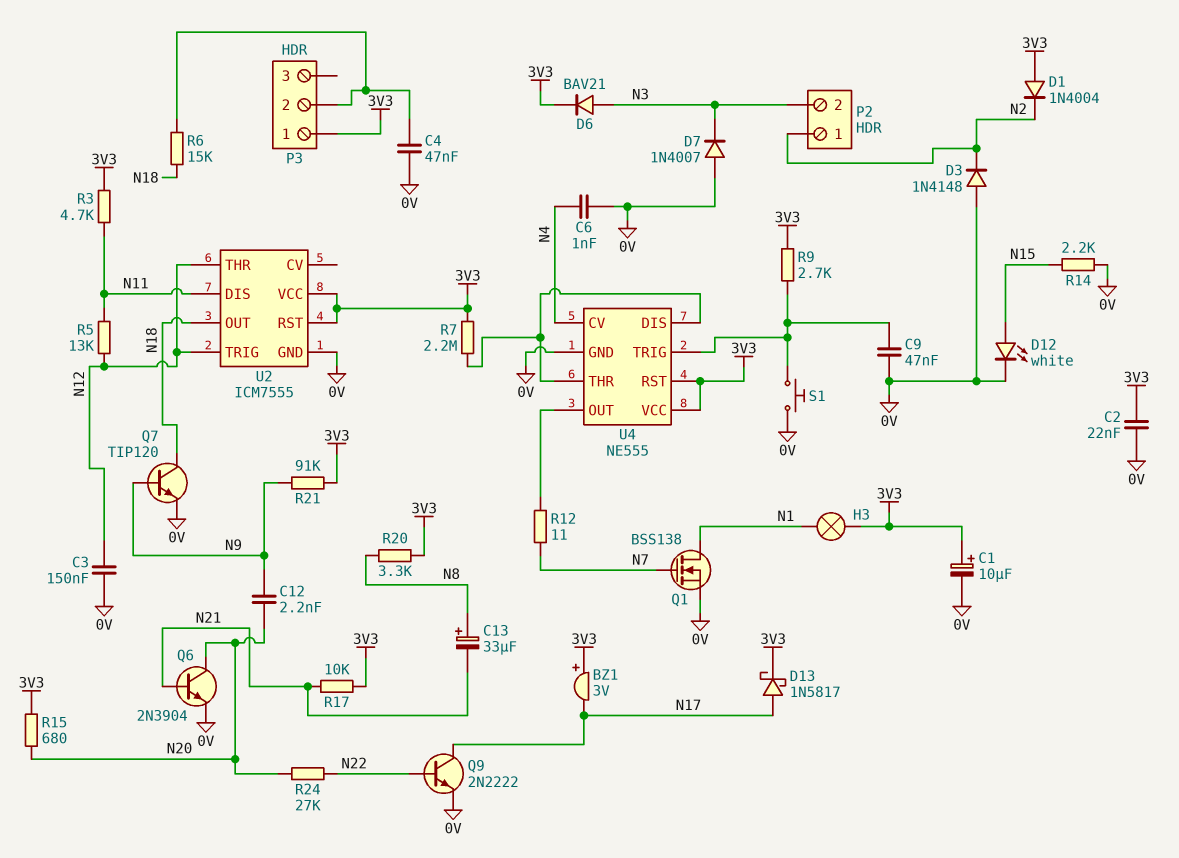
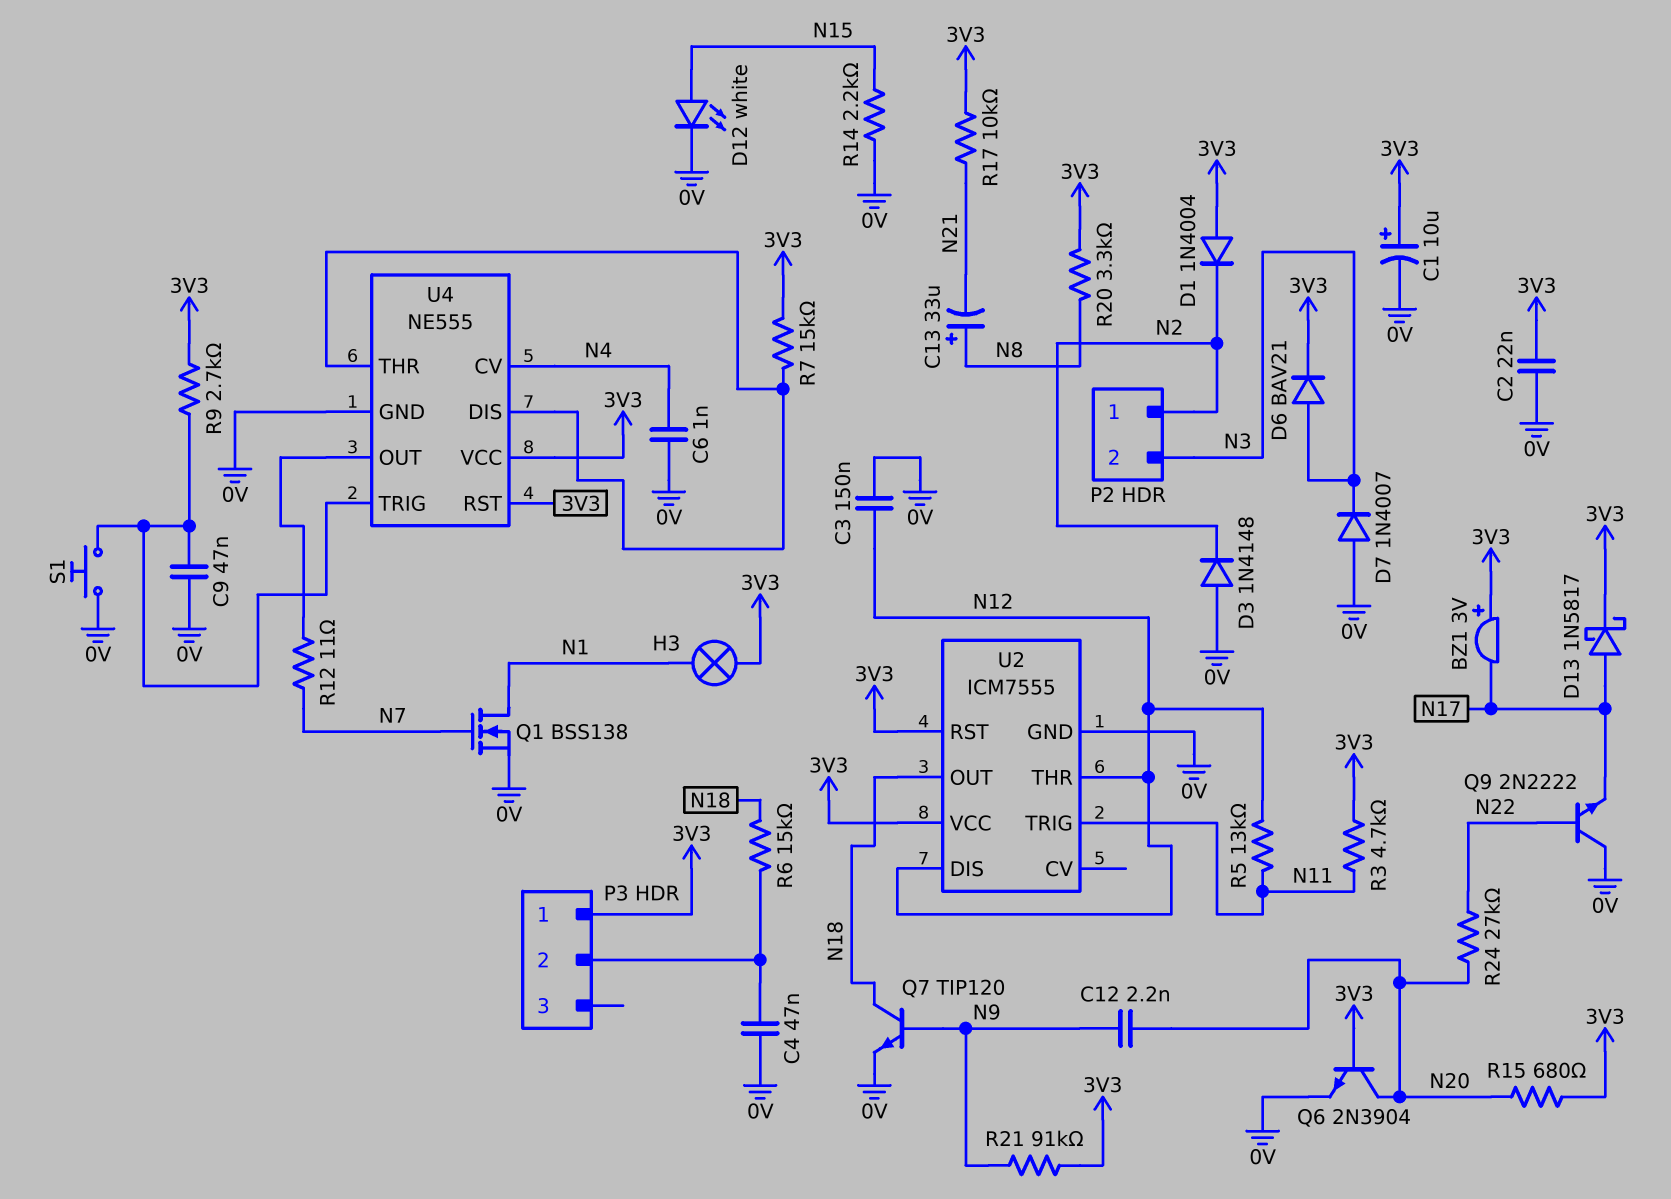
Q6: NPN 2N3904 (B N21, C N20, E 0V) -> NPN 2N3904 (B 3V3, C N20, E 0V)
Q9: NPN 2N2222 (B N22, C N17, E 0V) -> NPN 2N2222 (B N22, C 0V, E N17)
R7: 2.2M (3V3, U4/DIS) -> 15k (3V3, U4/DIS)
U2 pin DIS: N11 -> N12
U2 pin TRIG: N12 -> N11

